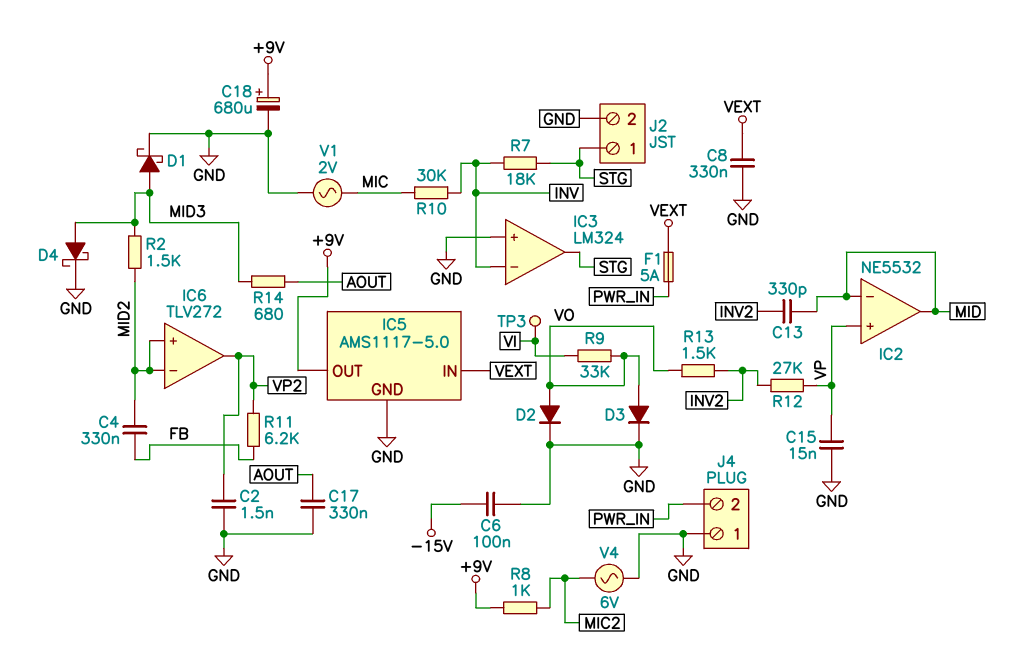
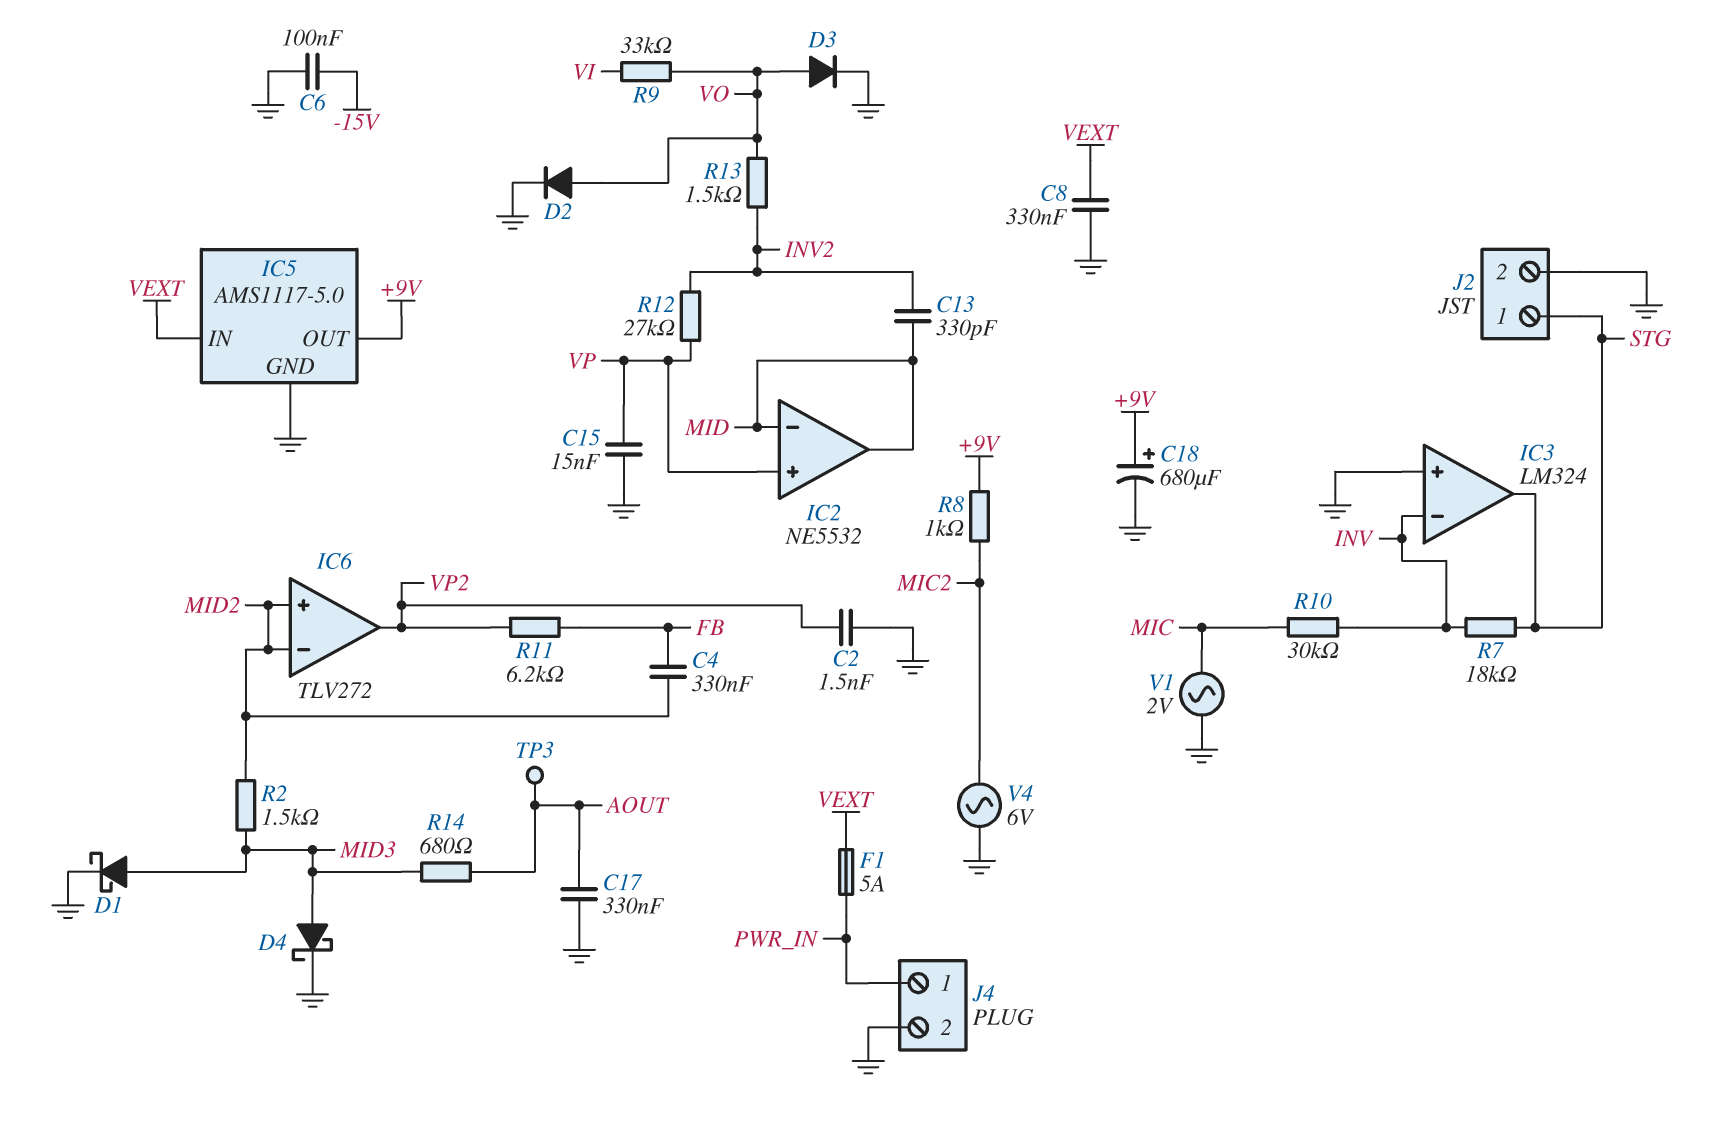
J4 pin 1: GND -> PWR_IN
J4 pin 2: PWR_IN -> GND
TP3: test point (VI) -> test point (AOUT)

